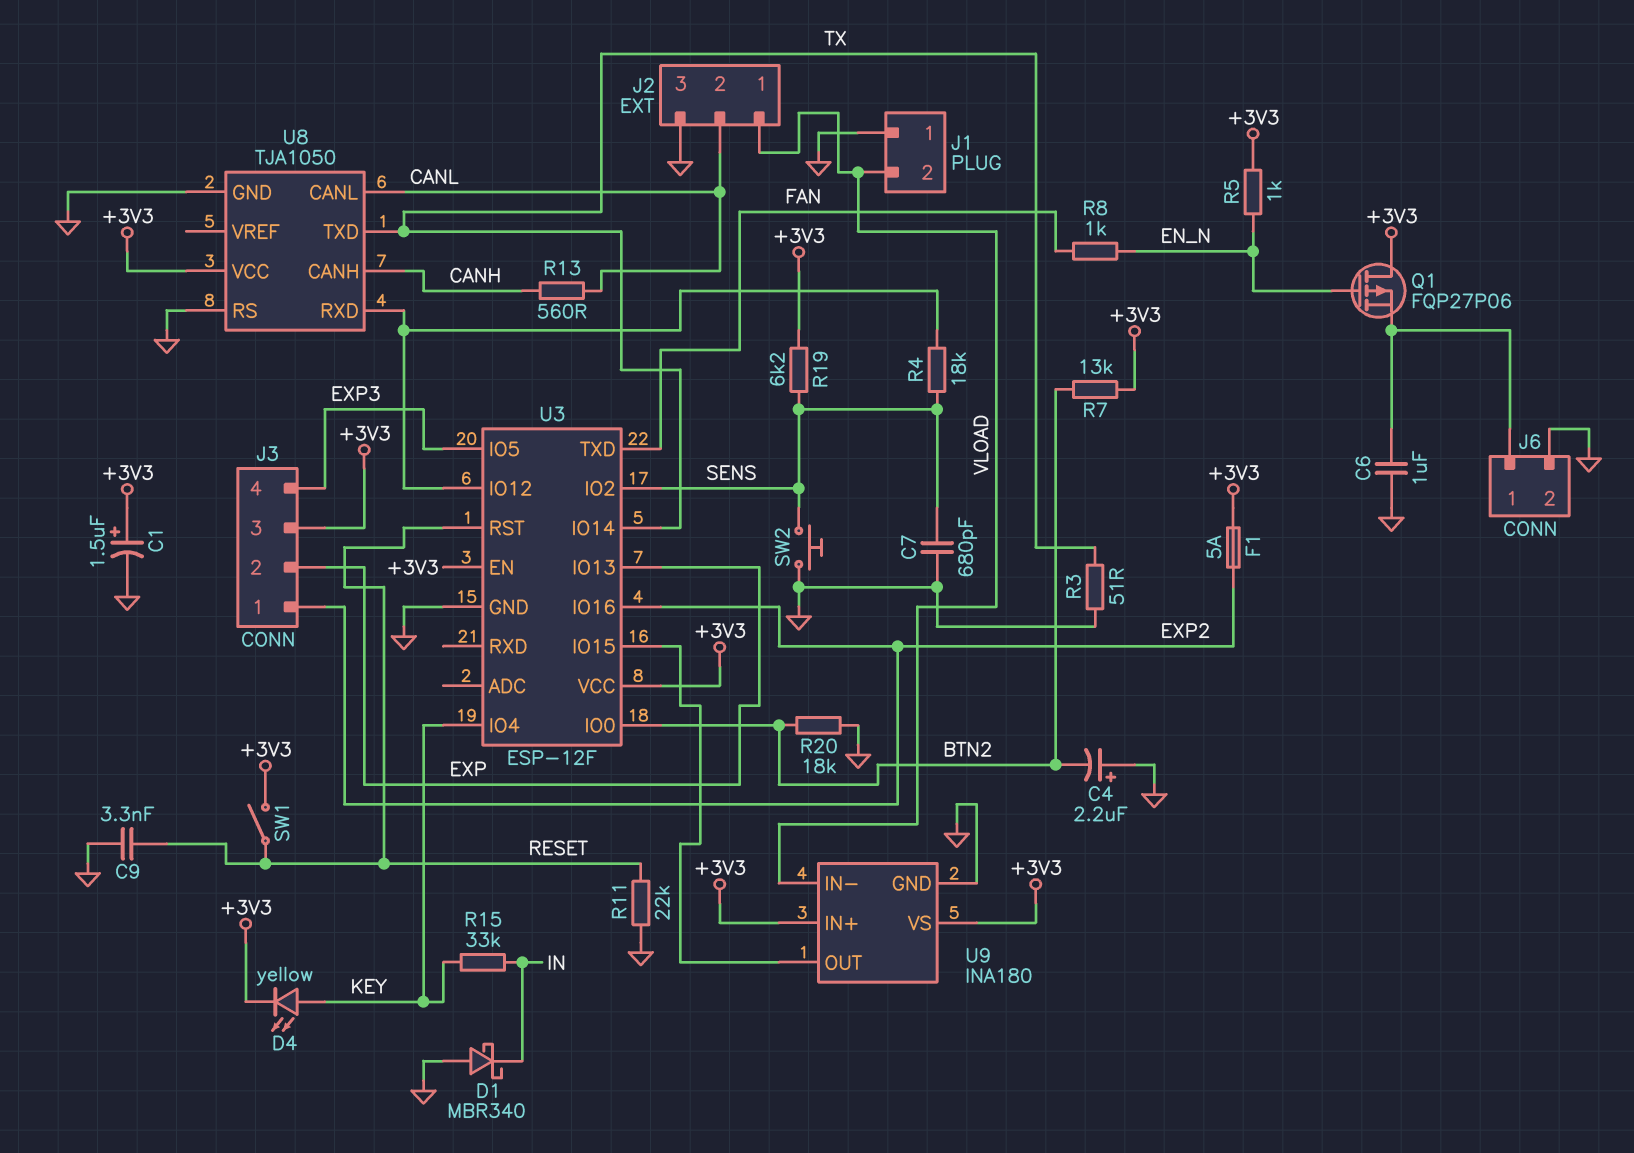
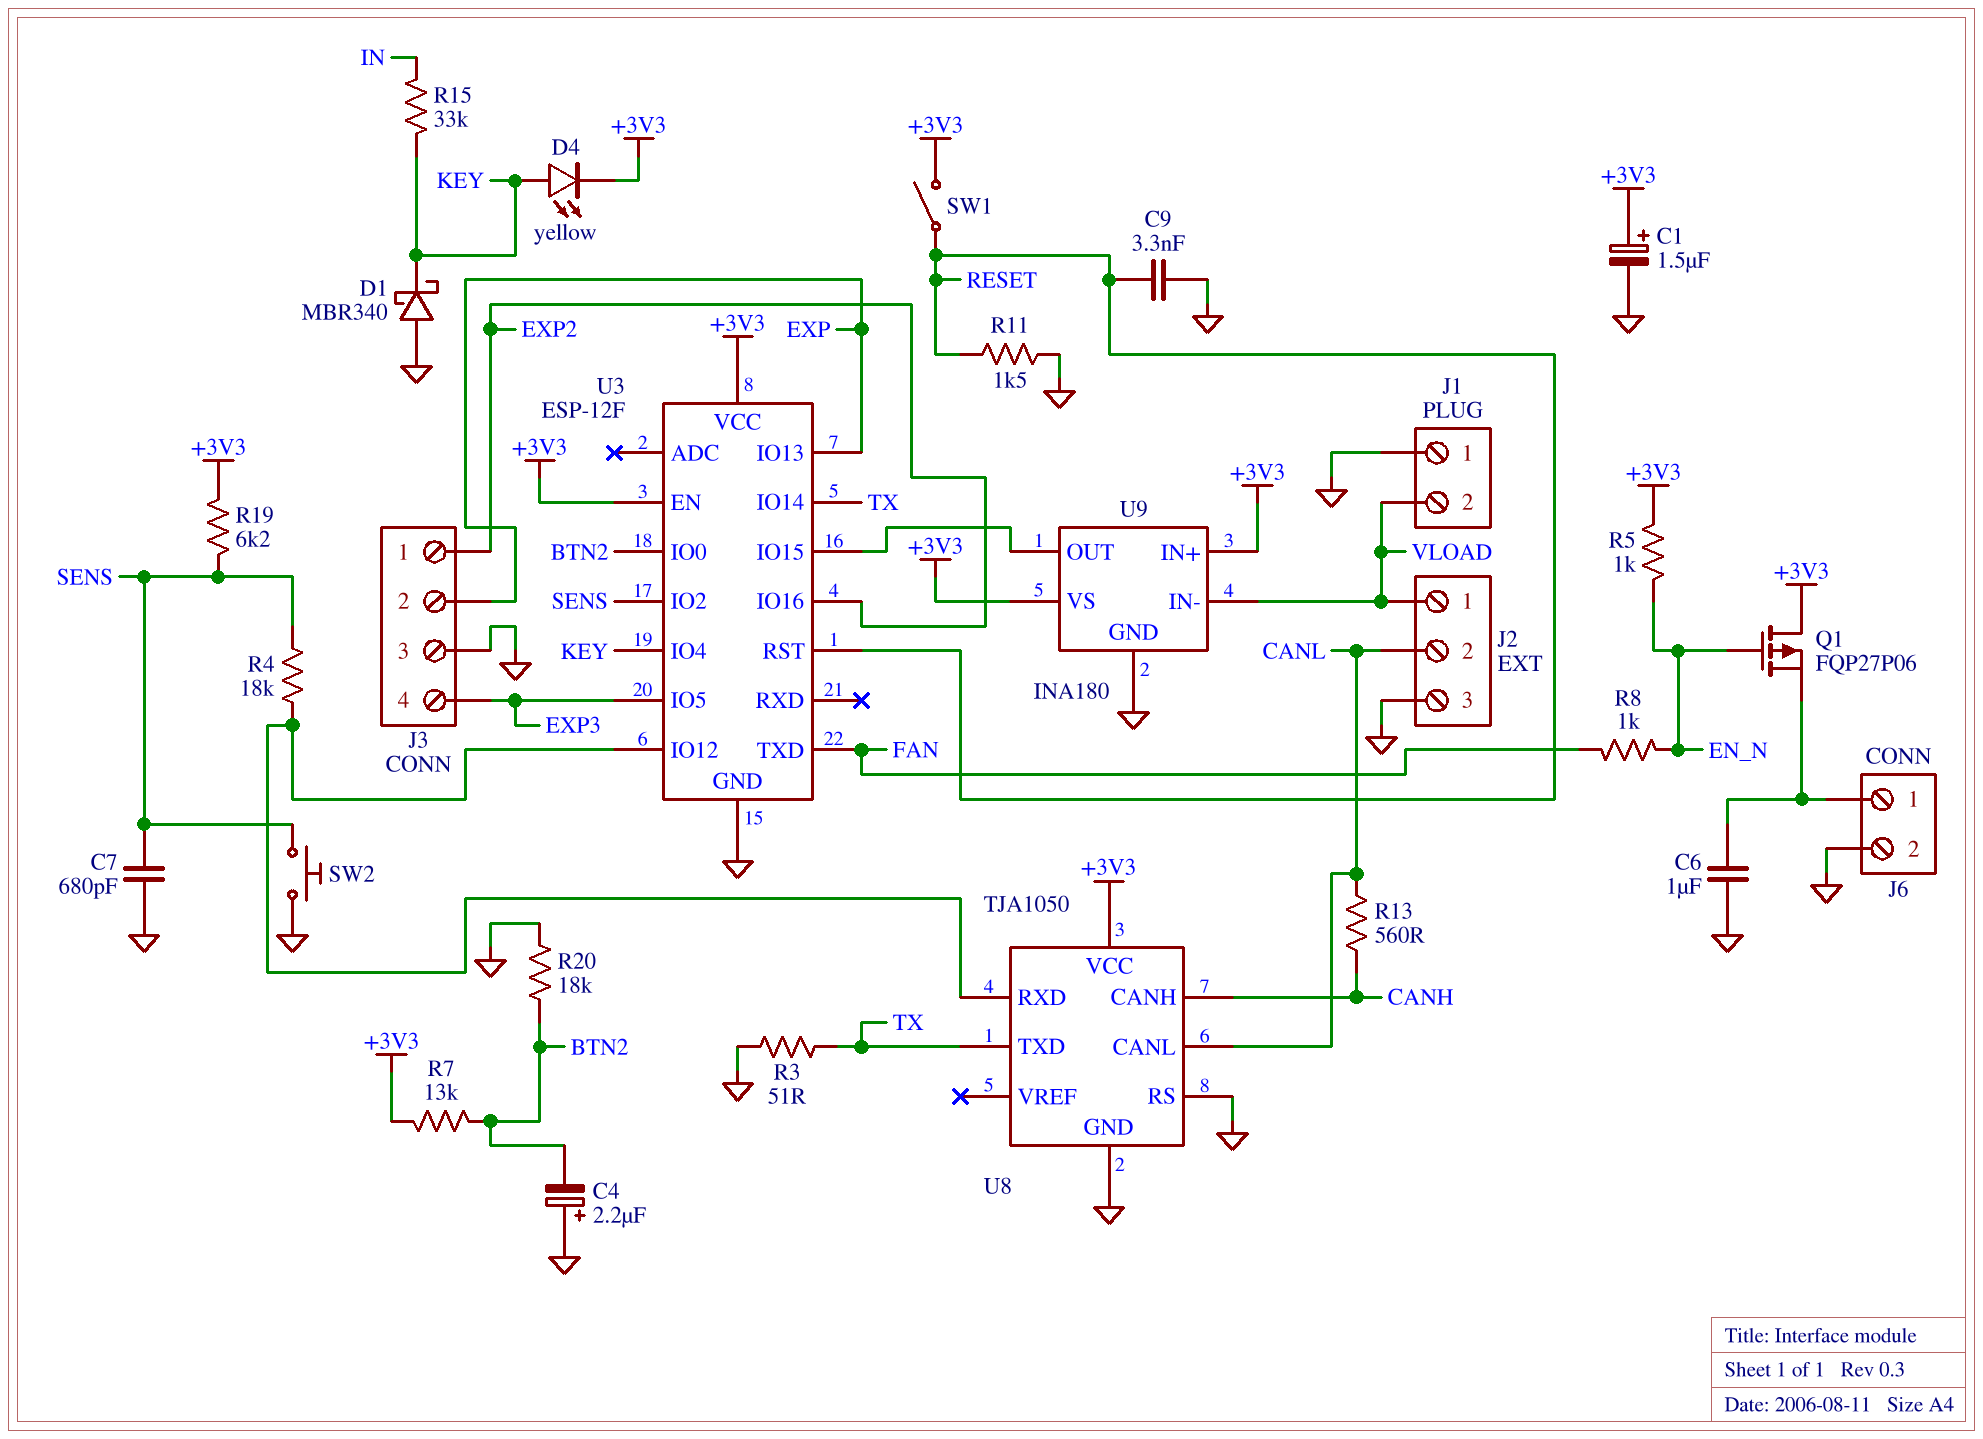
D1: schottky MBR340 (A GND, K IN) -> schottky MBR340 (A GND, K KEY)
F1: 5A (+3V3, EXP2) -> none
J3 pin 3: +3V3 -> GND
R11: 22k (GND, RESET) -> 1.5k (GND, RESET)

